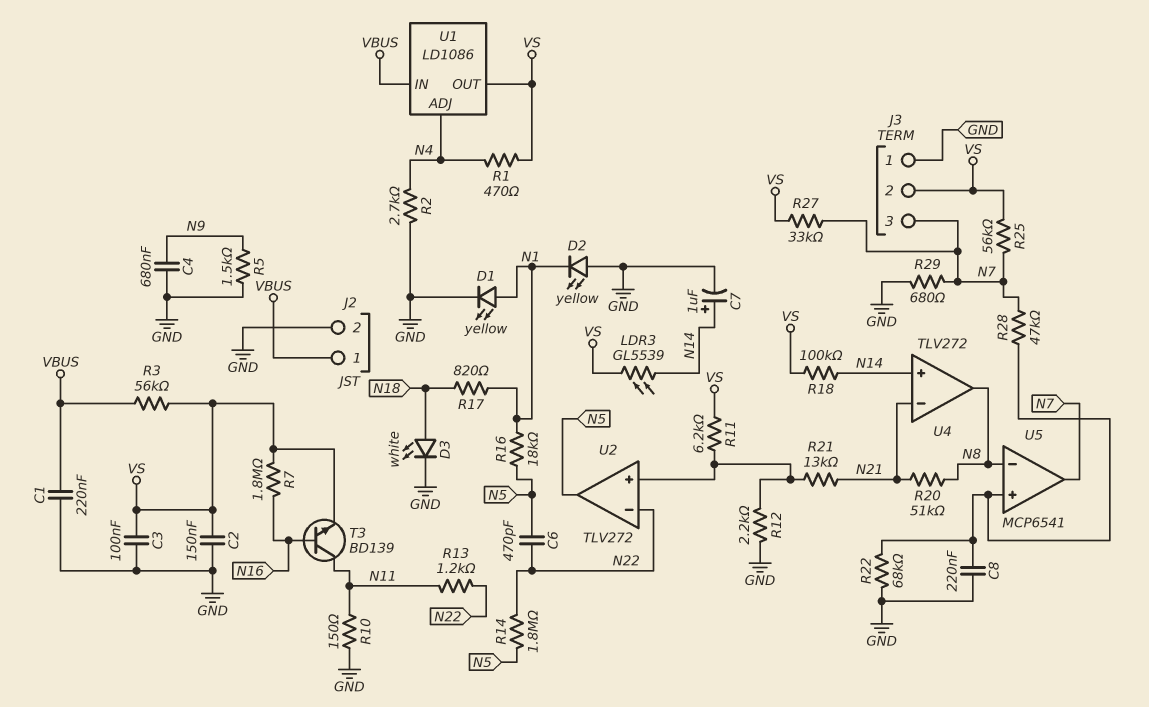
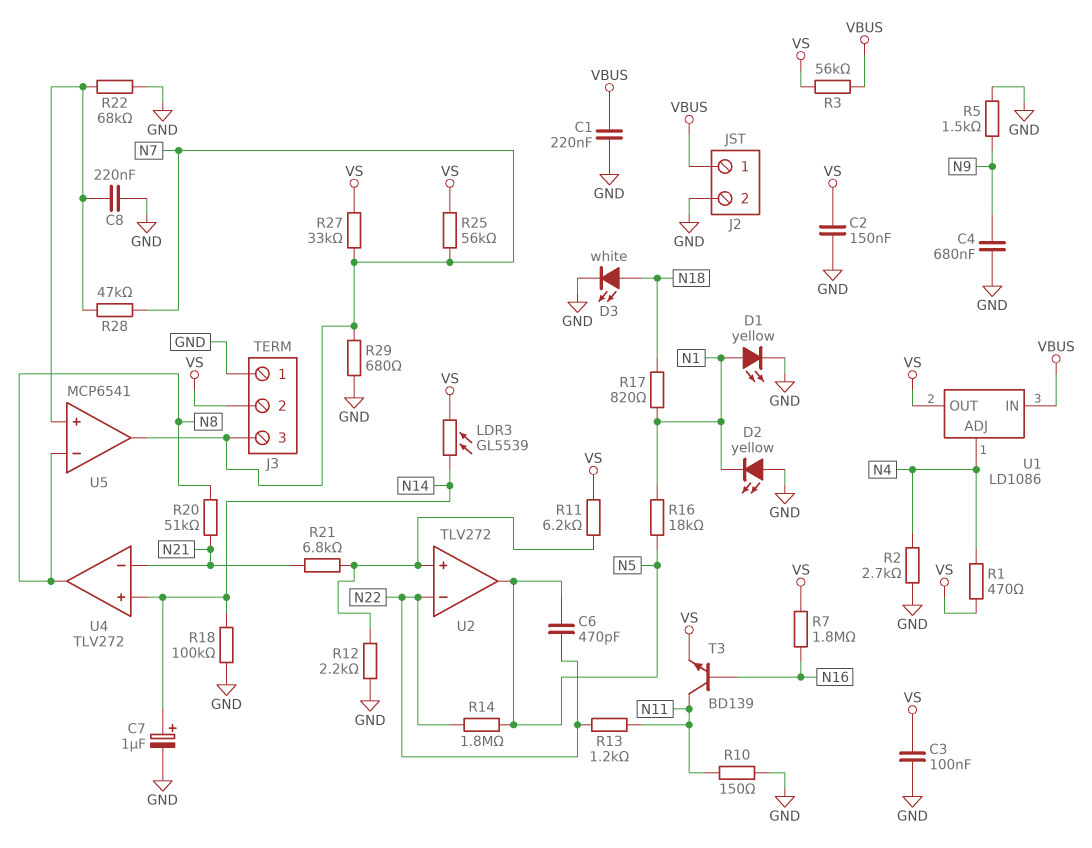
R18: 100k (N14, VS) -> 100k (GND, N14)
R21: 13k (N21, U2/in+) -> 6.8k (N21, U2/in+)

